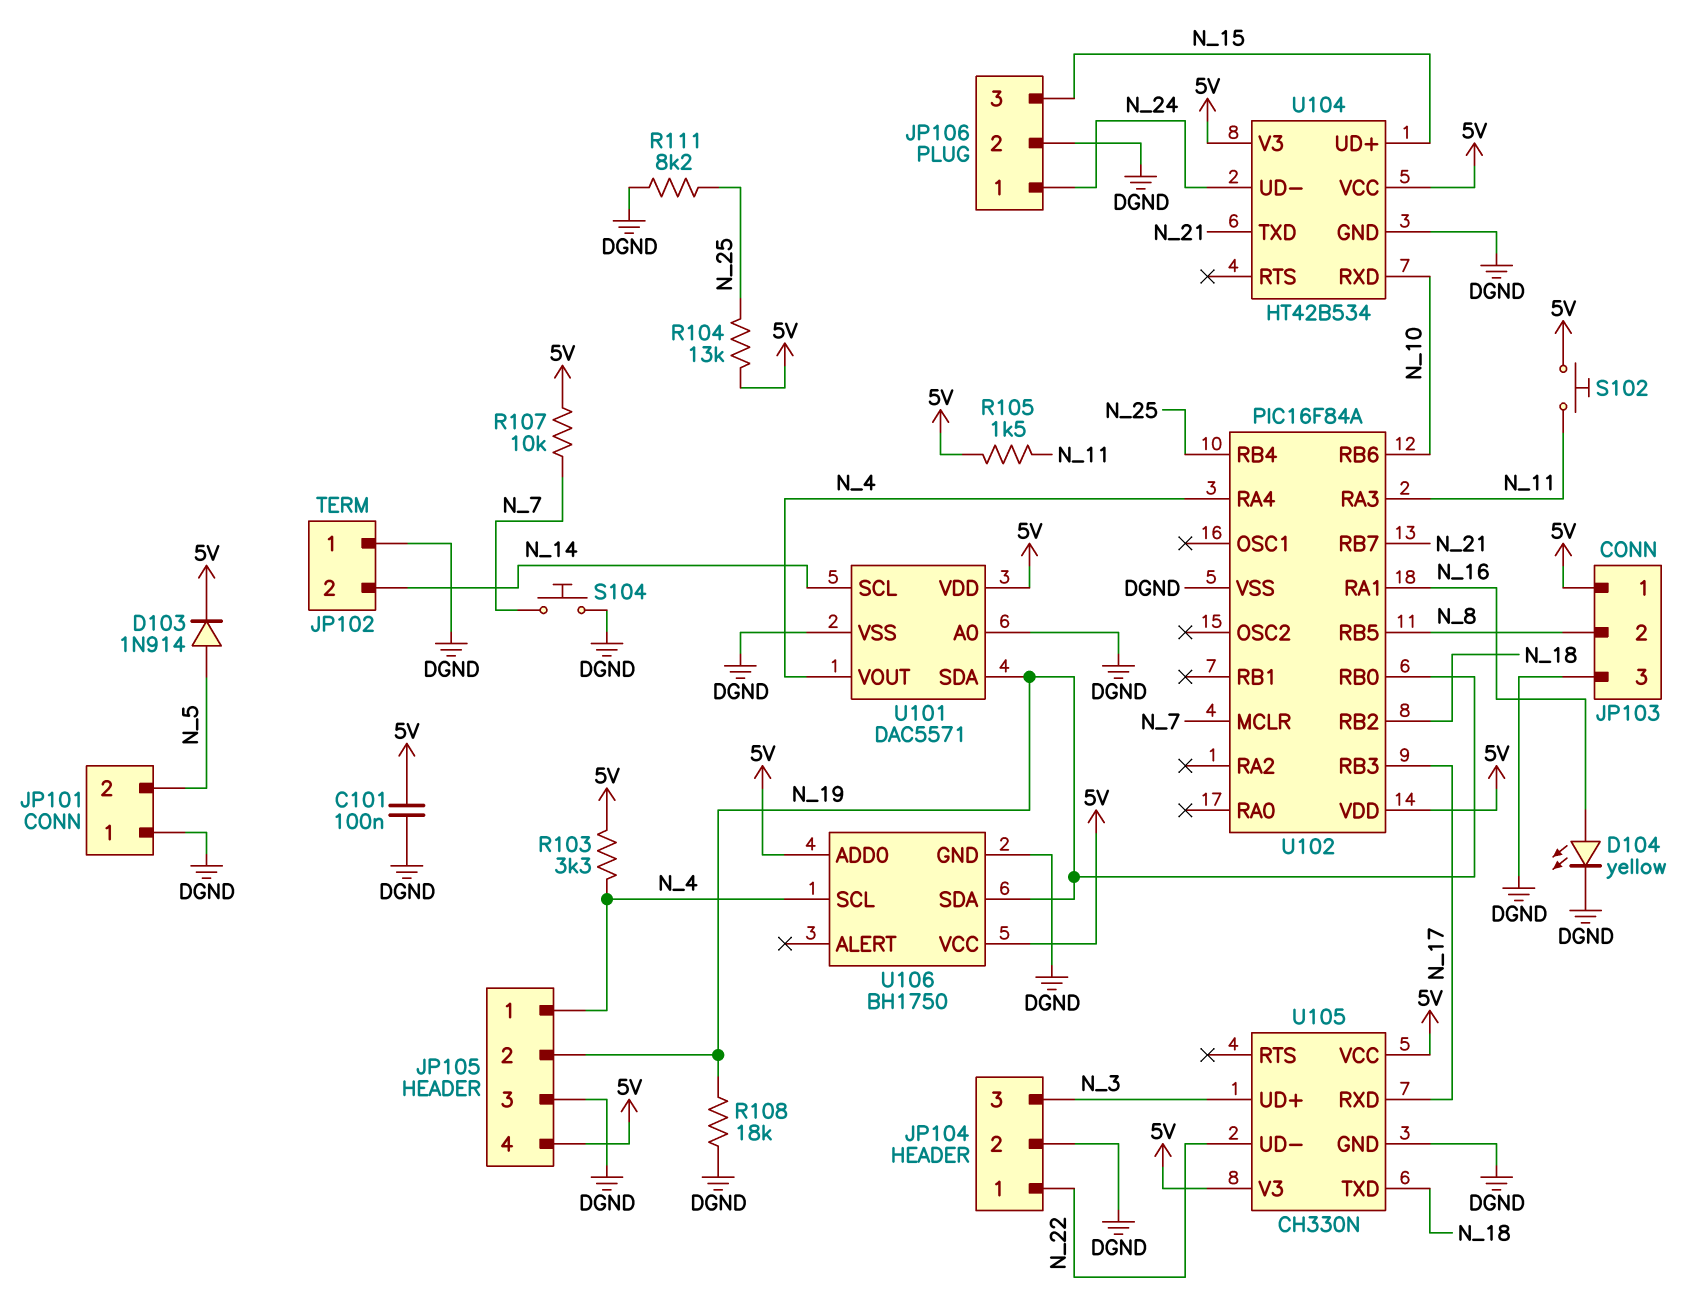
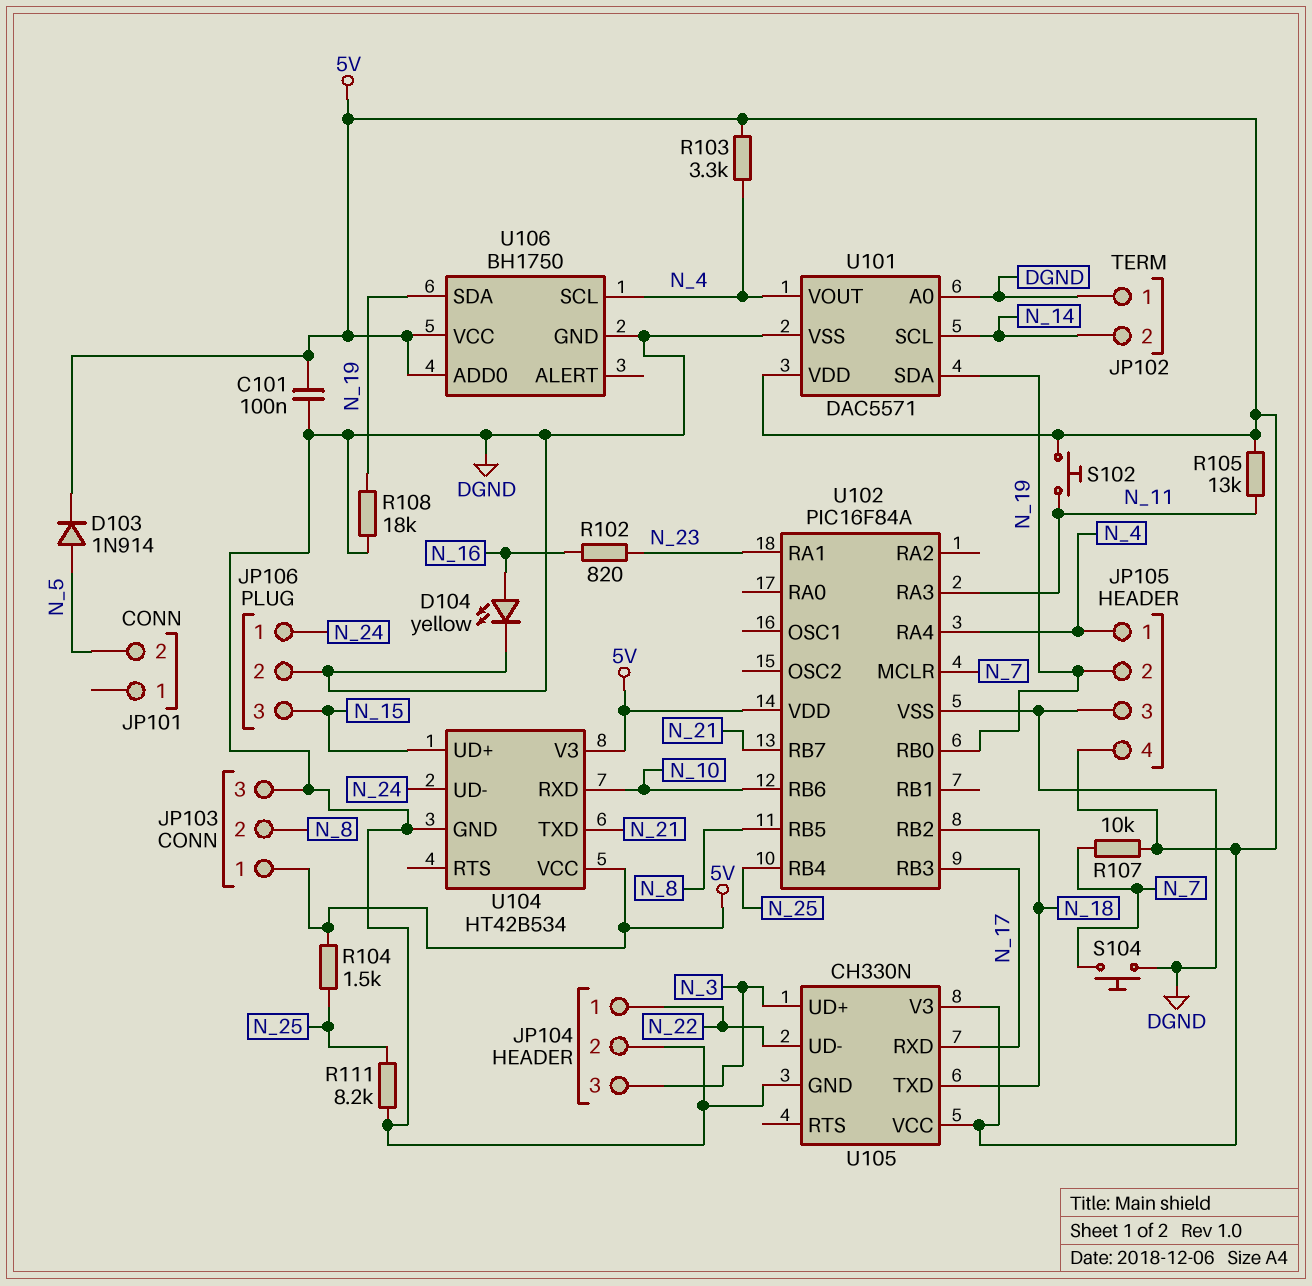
JP101 pin 1: DGND -> none
R102: none -> 820 (N_16, N_23)
R104: 13k (5V, N_25) -> 1.5k (5V, N_25)
R105: 1.5k (5V, N_11) -> 13k (5V, N_11)
U102 pin RA1: N_16 -> N_23

